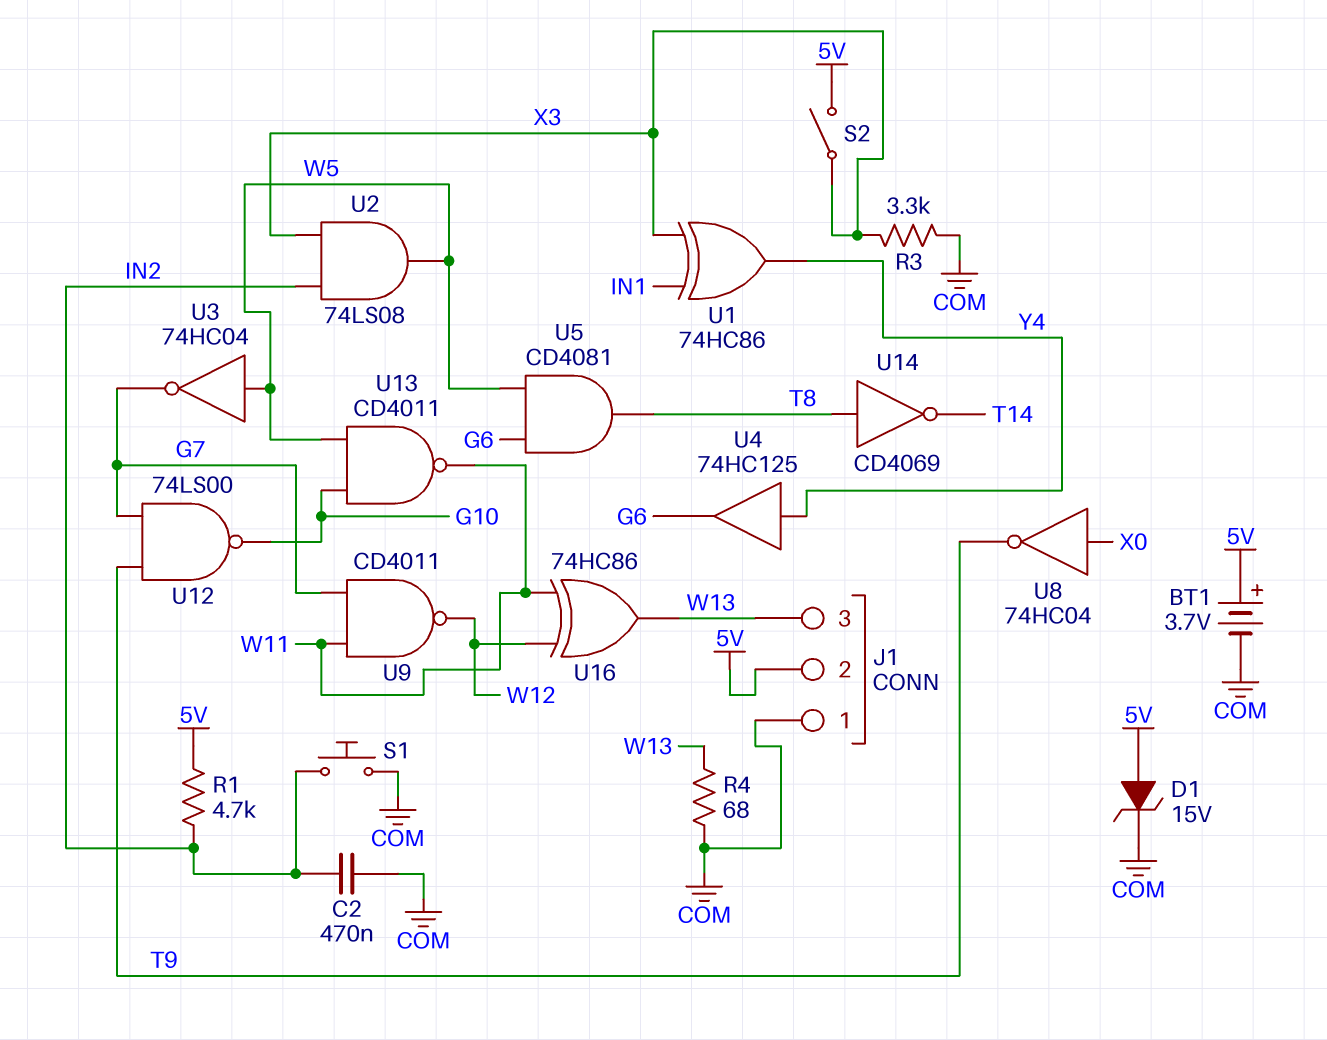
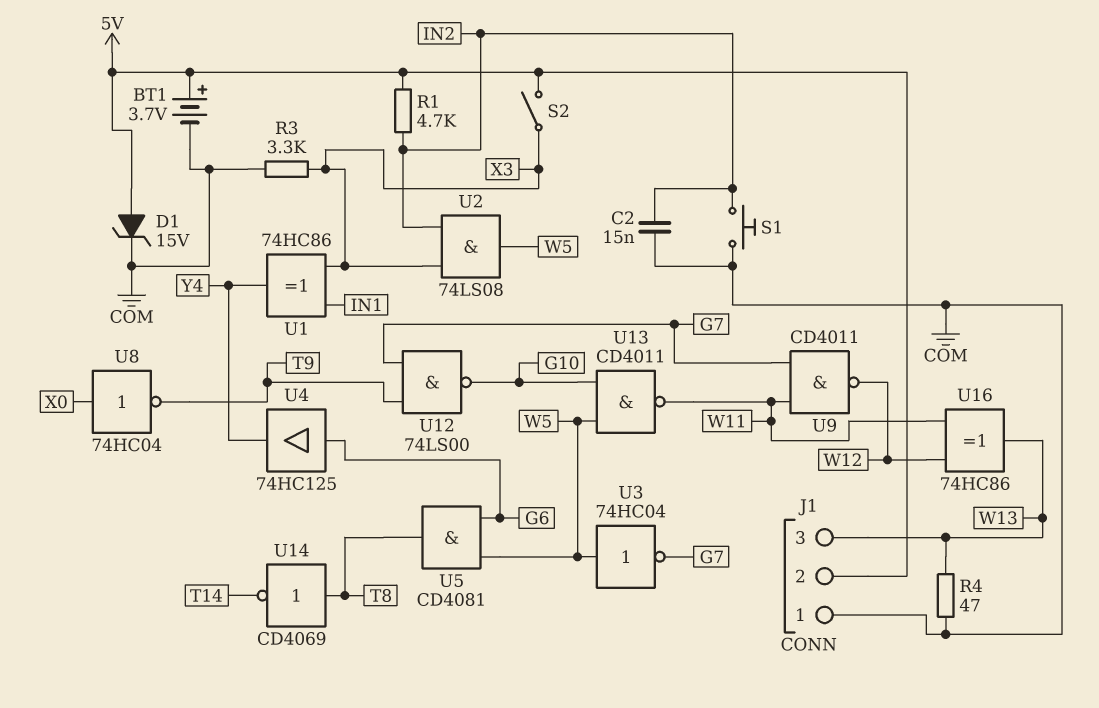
C2: 470nF (COM, IN2) -> 15nF (COM, IN2)
R4: 68 (COM, W13) -> 47 (COM, W13)
U4: buffer 74HC125 (in Y4, out G6) -> buffer 74HC125 (in G6, out Y4)

